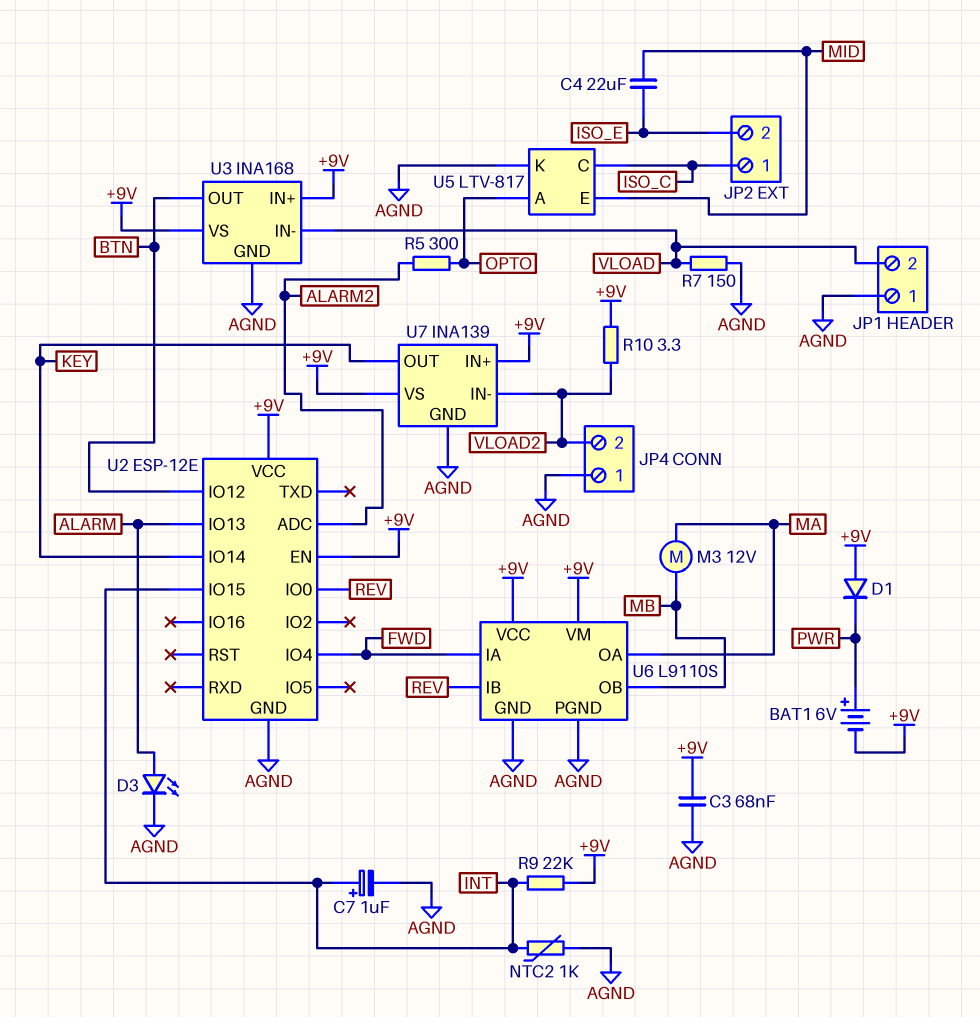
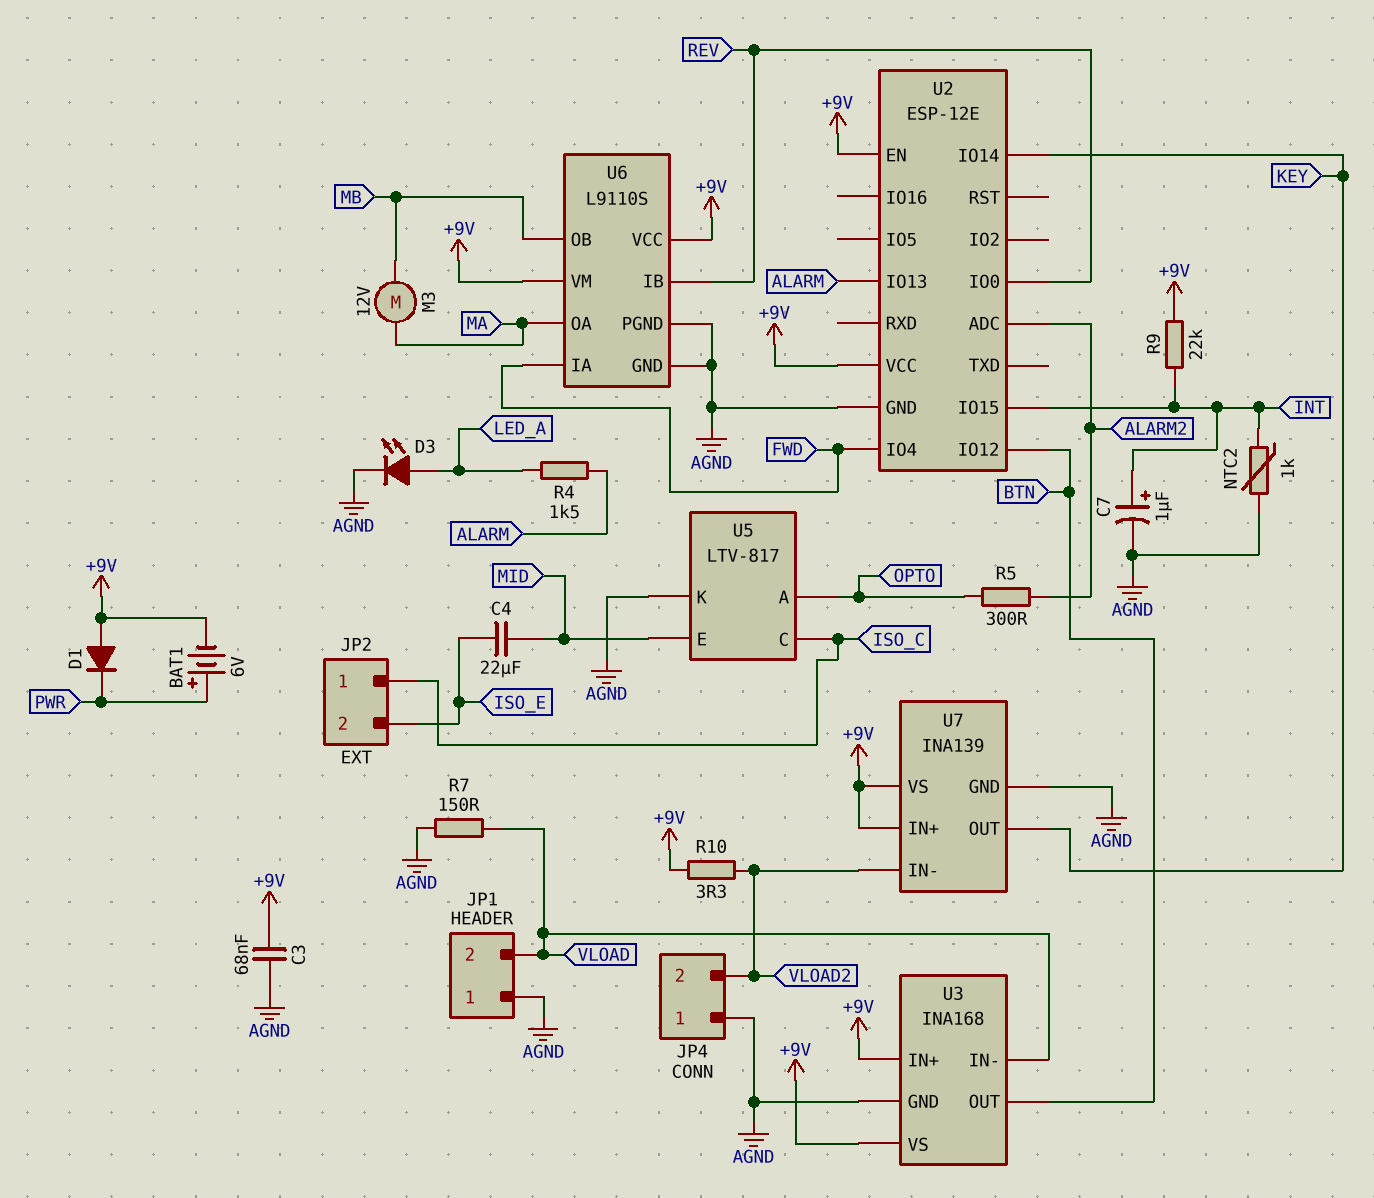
D3: LED (A ALARM, K AGND) -> LED (A LED_A, K AGND)
R4: none -> 1.5k (ALARM, LED_A)

